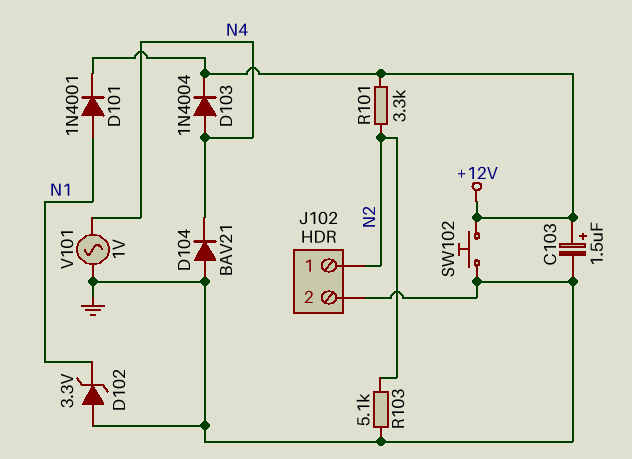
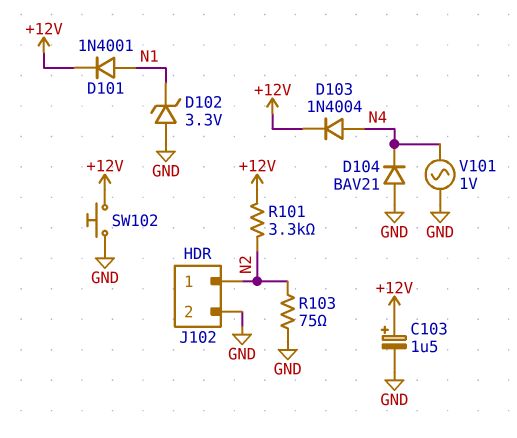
R103: 5.1k (GND, N2) -> 75 (GND, N2)

